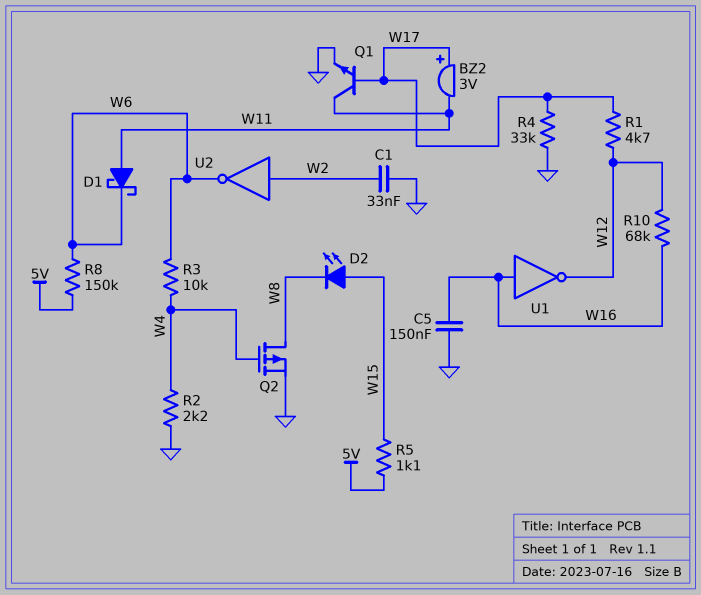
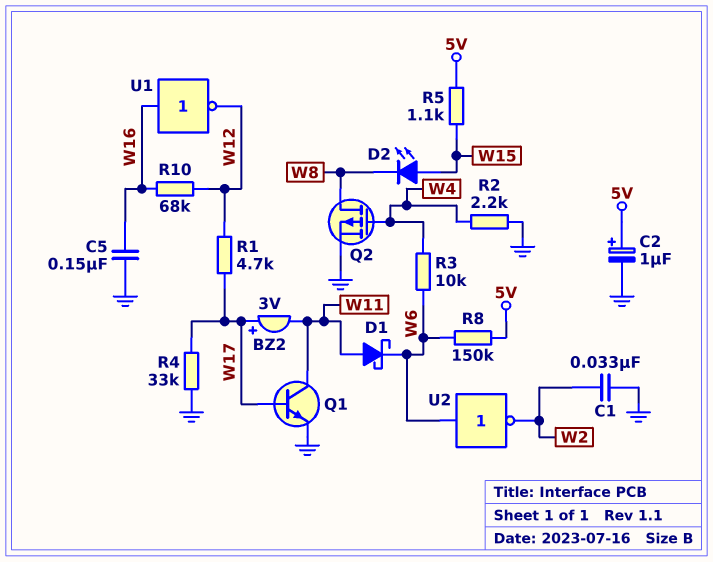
C2: none -> 1uF (plus 5V, minus GND)
U2: NOT (in W2, out W6) -> NOT (in W6, out W2)

